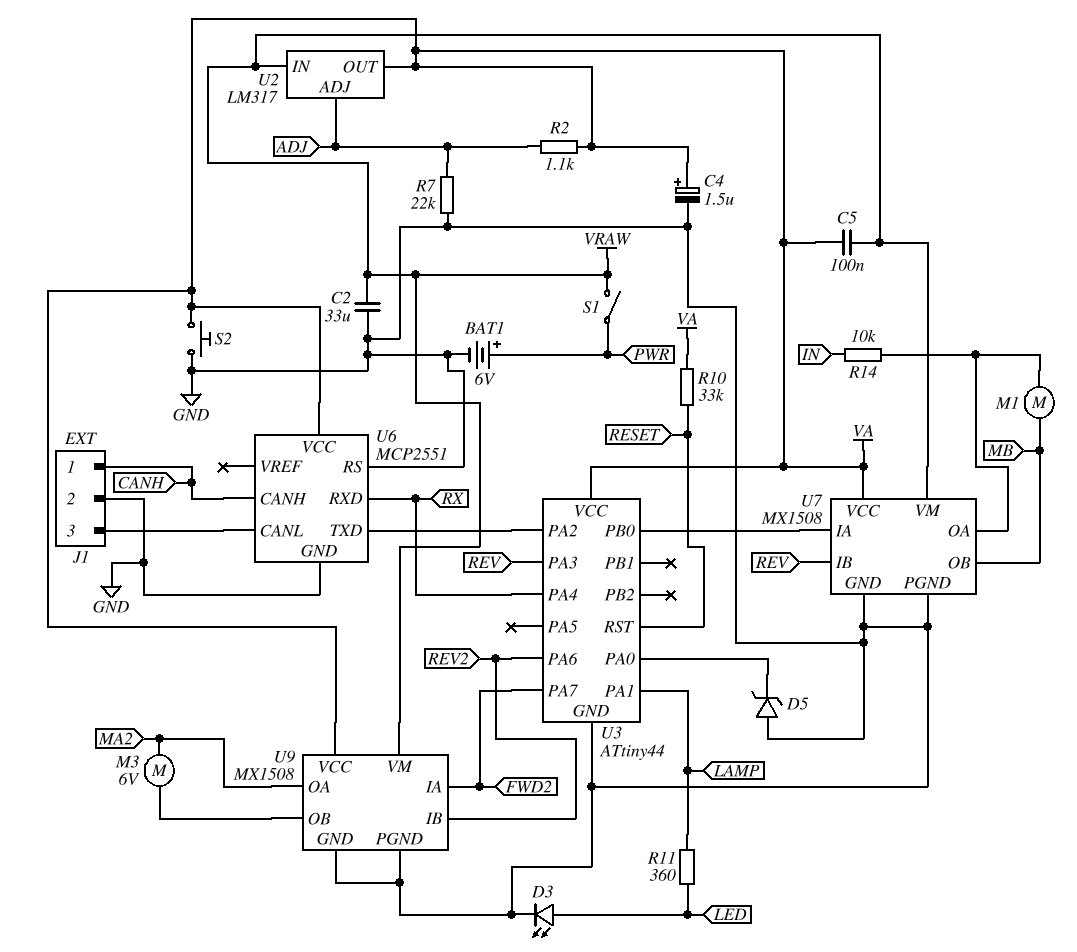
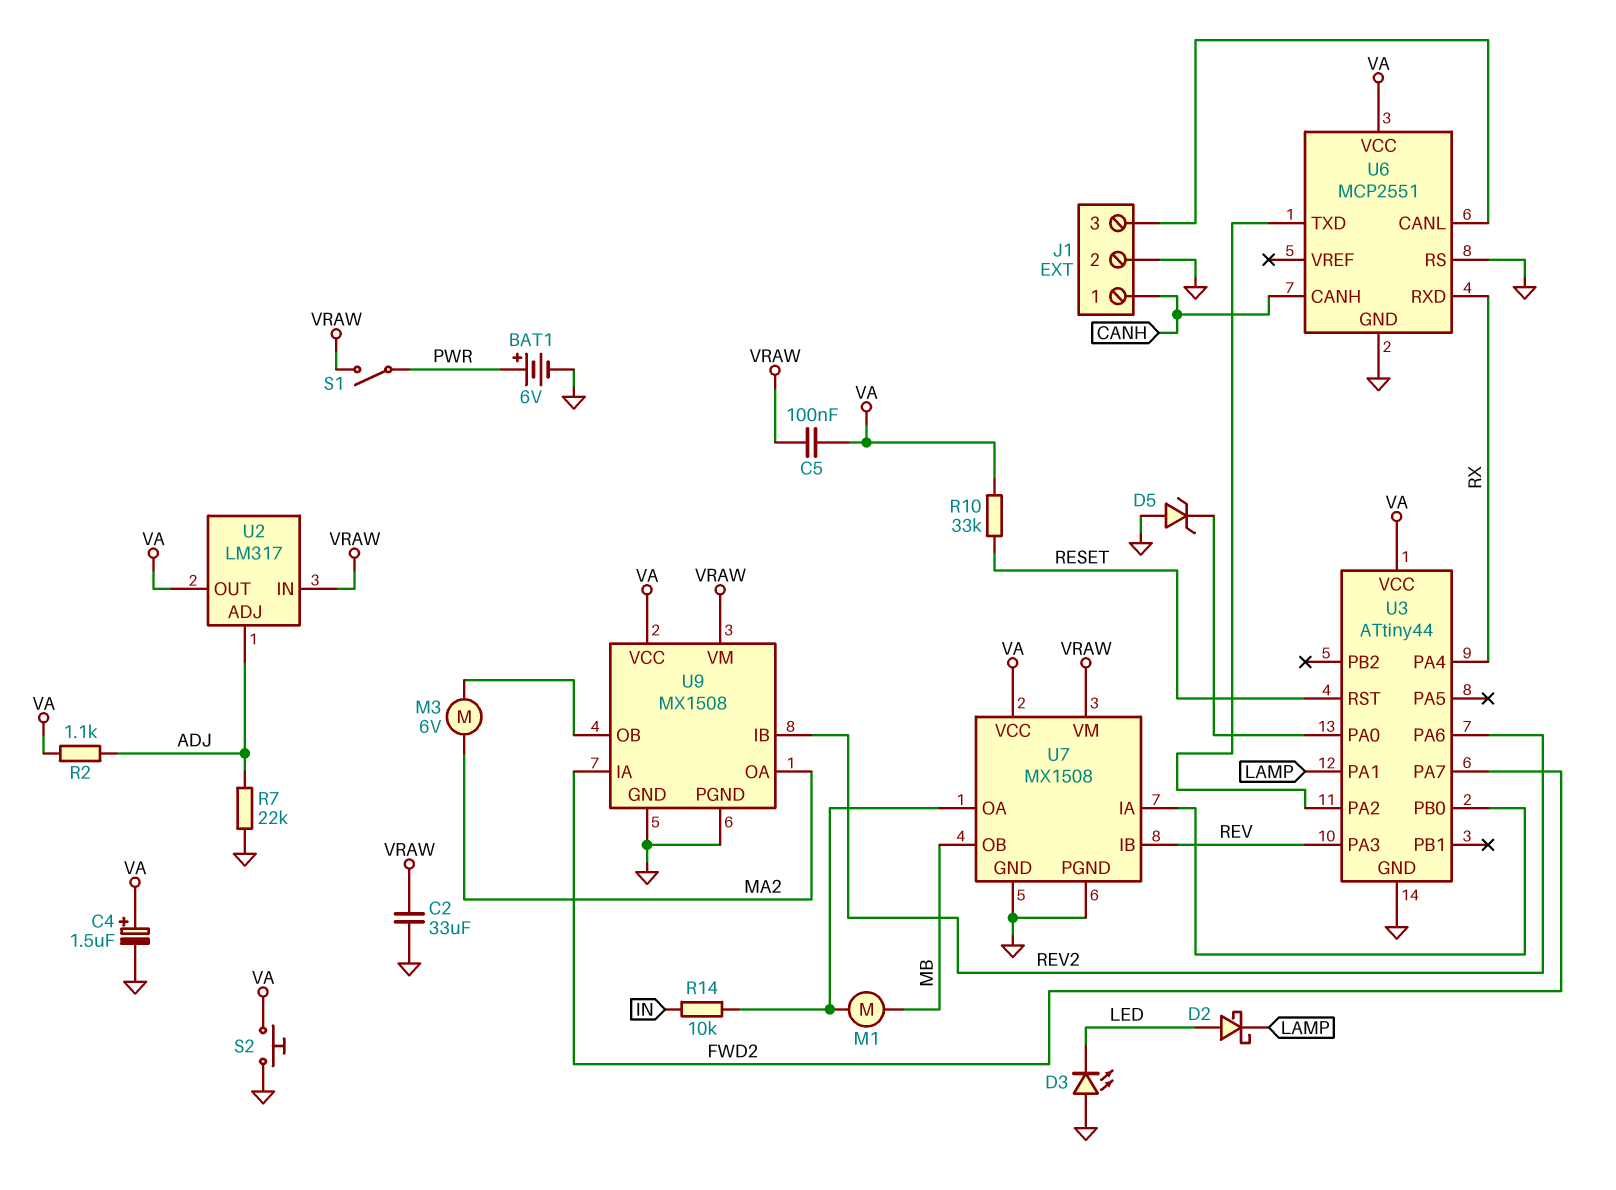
D2: none -> schottky (A LED, K LAMP)
D3: LED (A LED, K GND) -> LED (A GND, K LED)
R11: 360 (LAMP, LED) -> none

